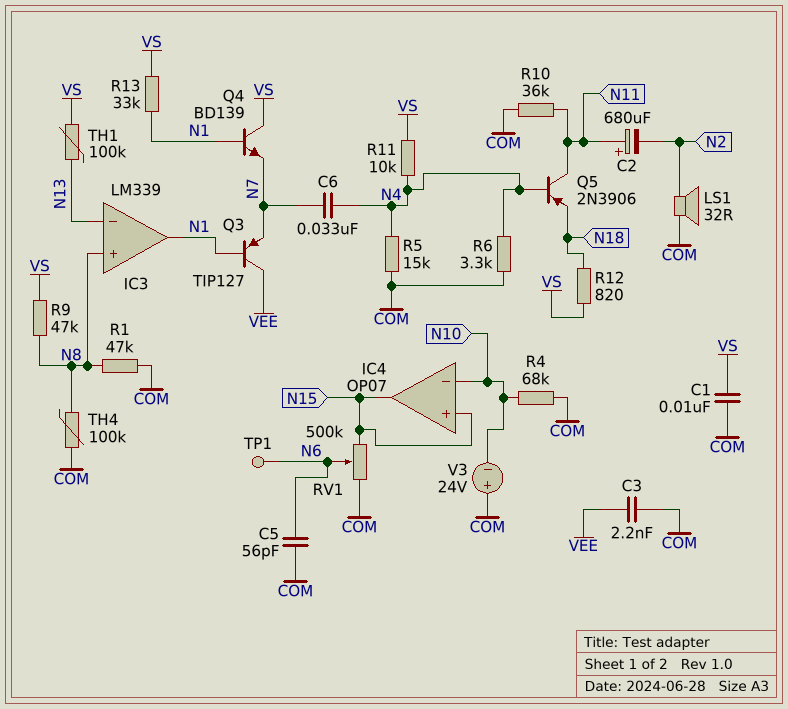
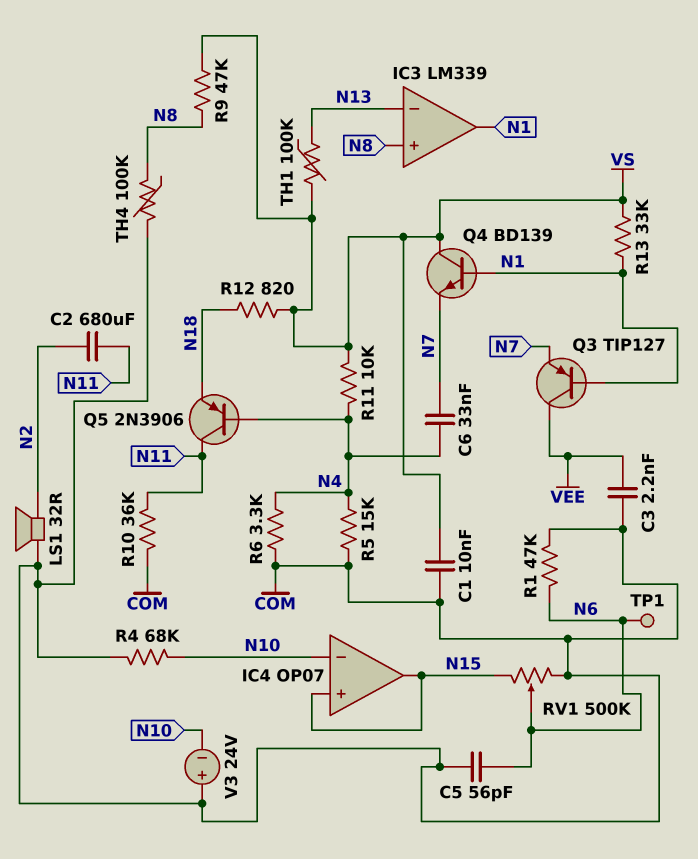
C2: 680uF (plus N11, minus N2) -> 680uF (N2, N11)
R1: 47k (COM, N8) -> 47k (COM, N6)

